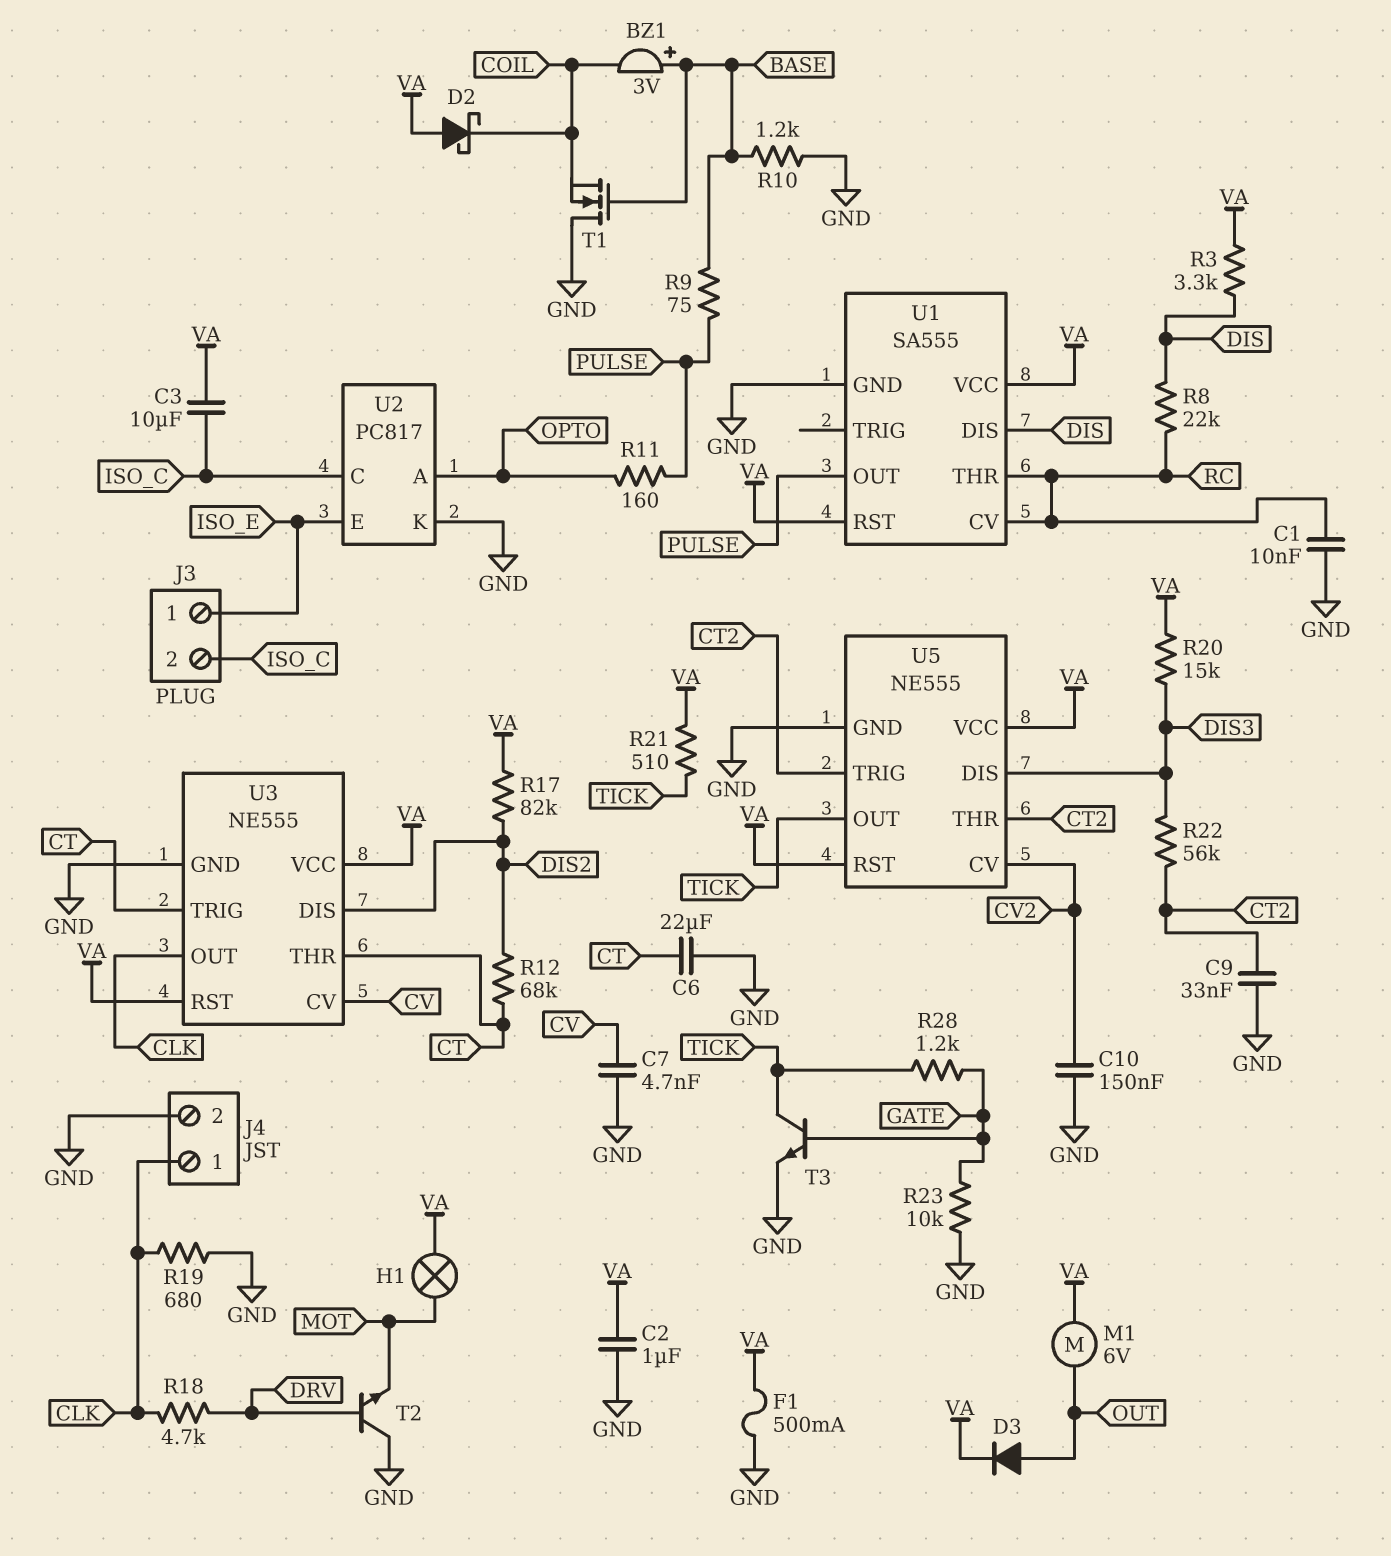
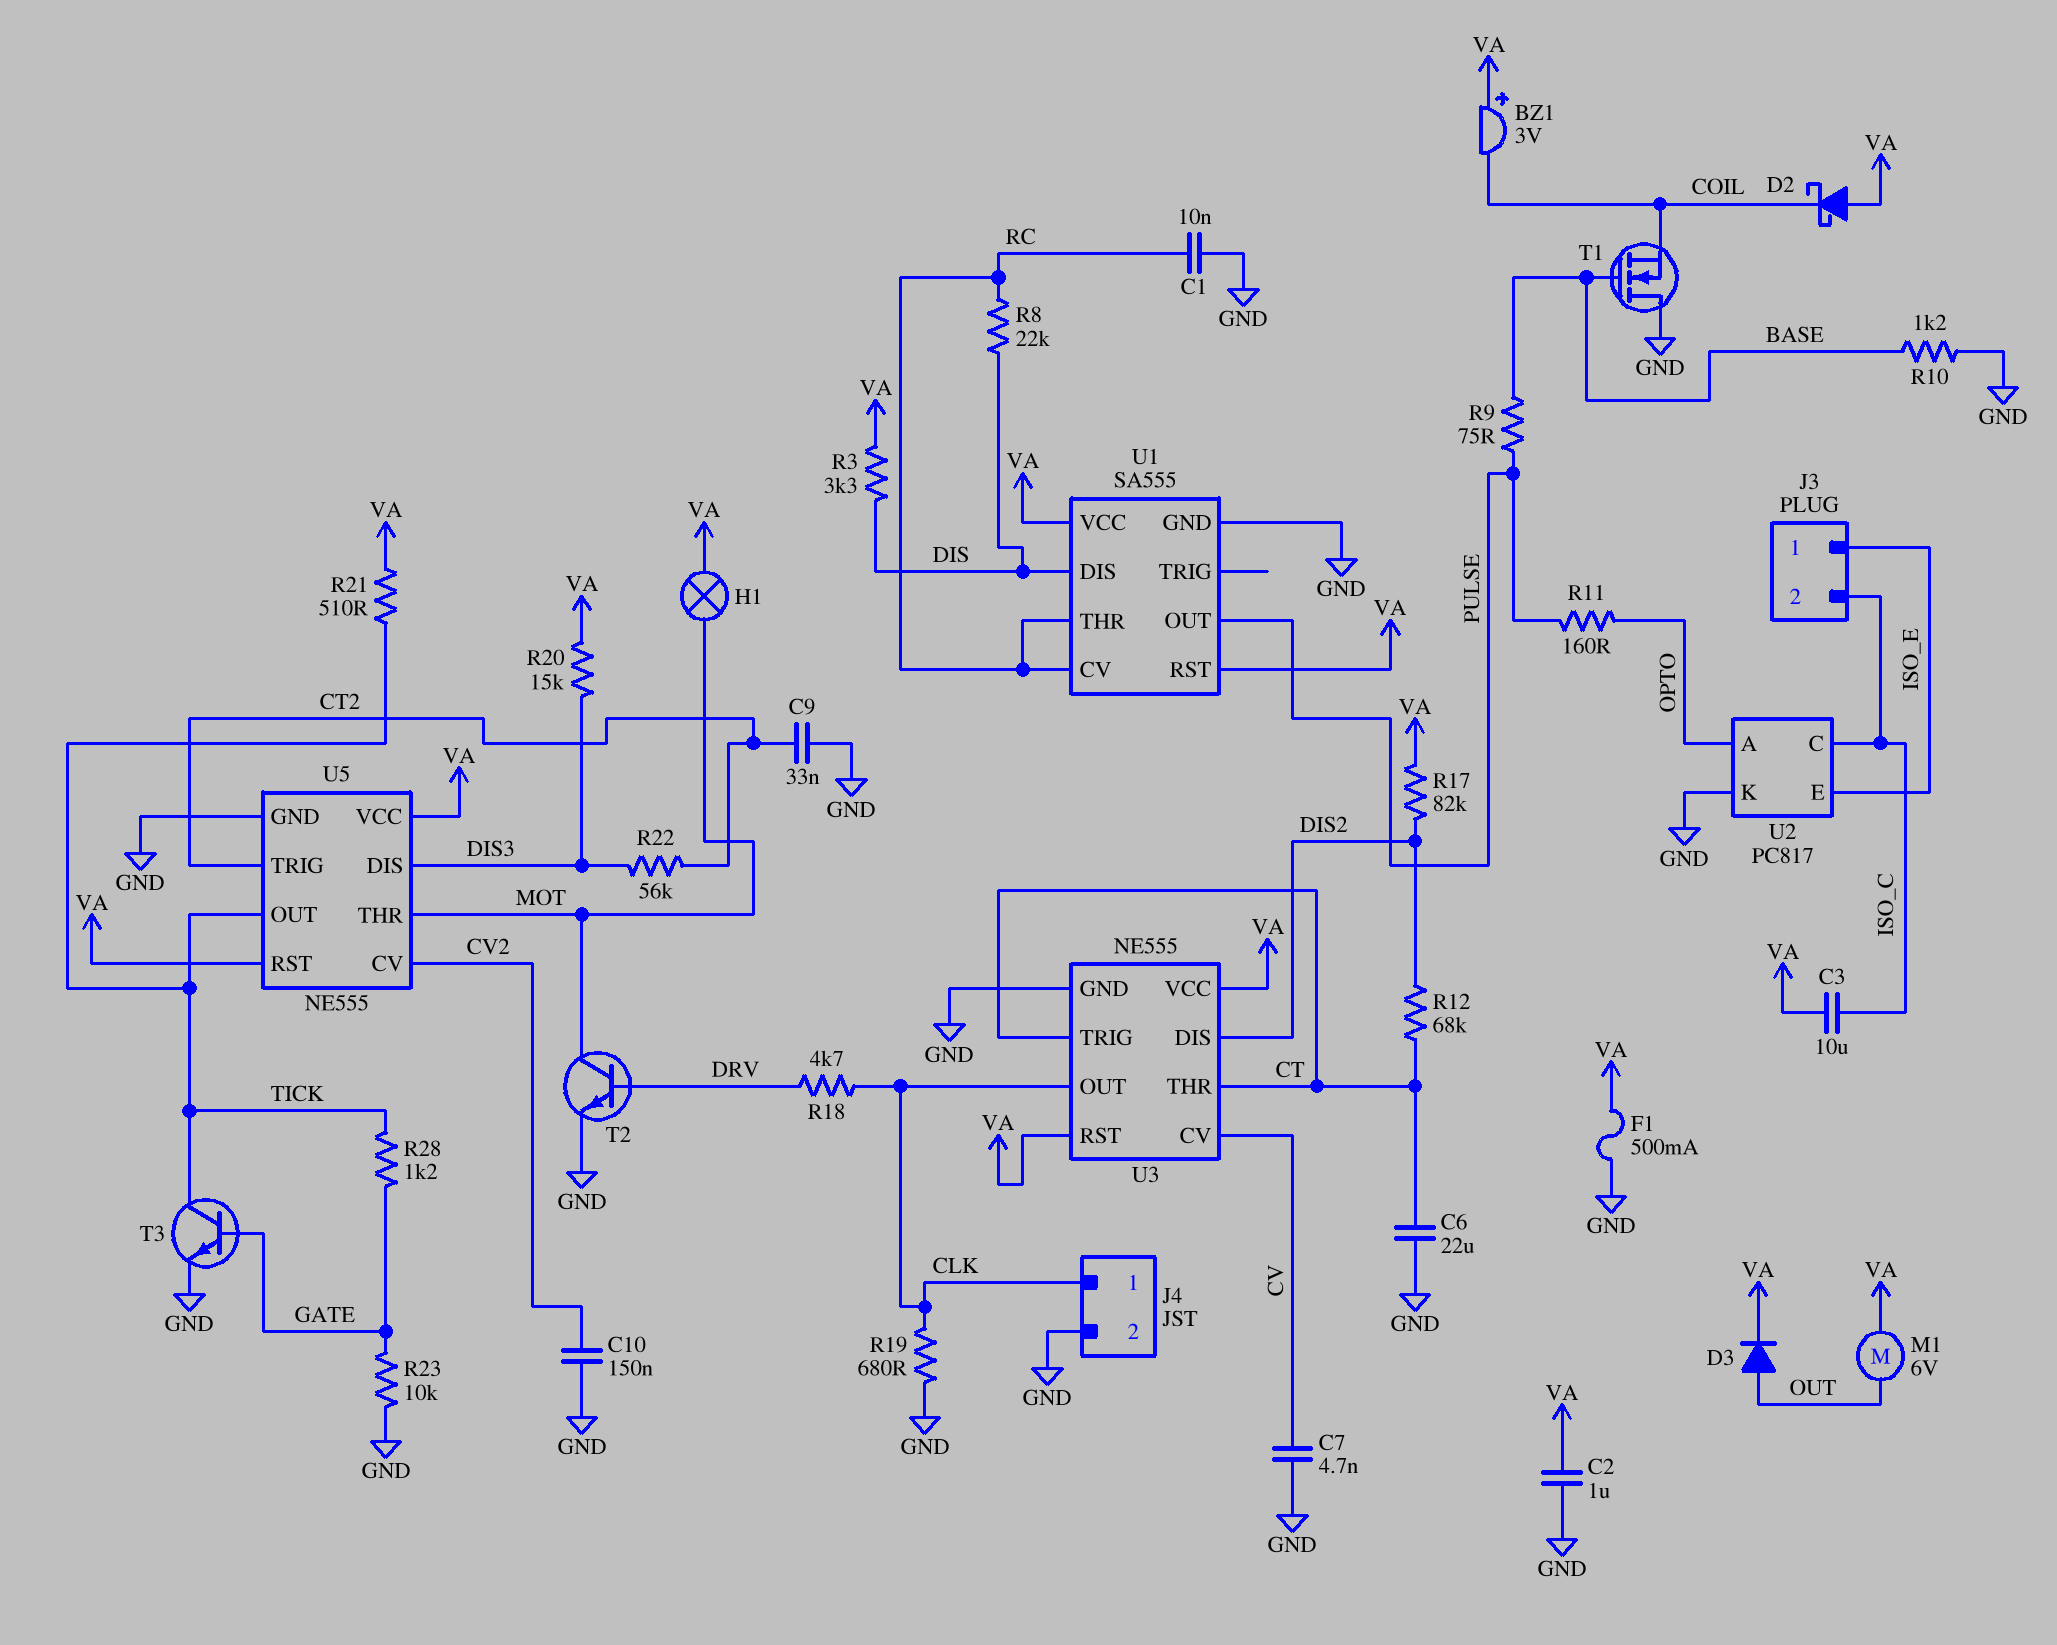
BZ1: buzzer 3V (plus BASE, minus COIL) -> buzzer 3V (plus VA, minus COIL)
T2: NPN (B DRV, C GND, E MOT) -> NPN (B DRV, C MOT, E GND)
U5 pin THR: CT2 -> MOT

